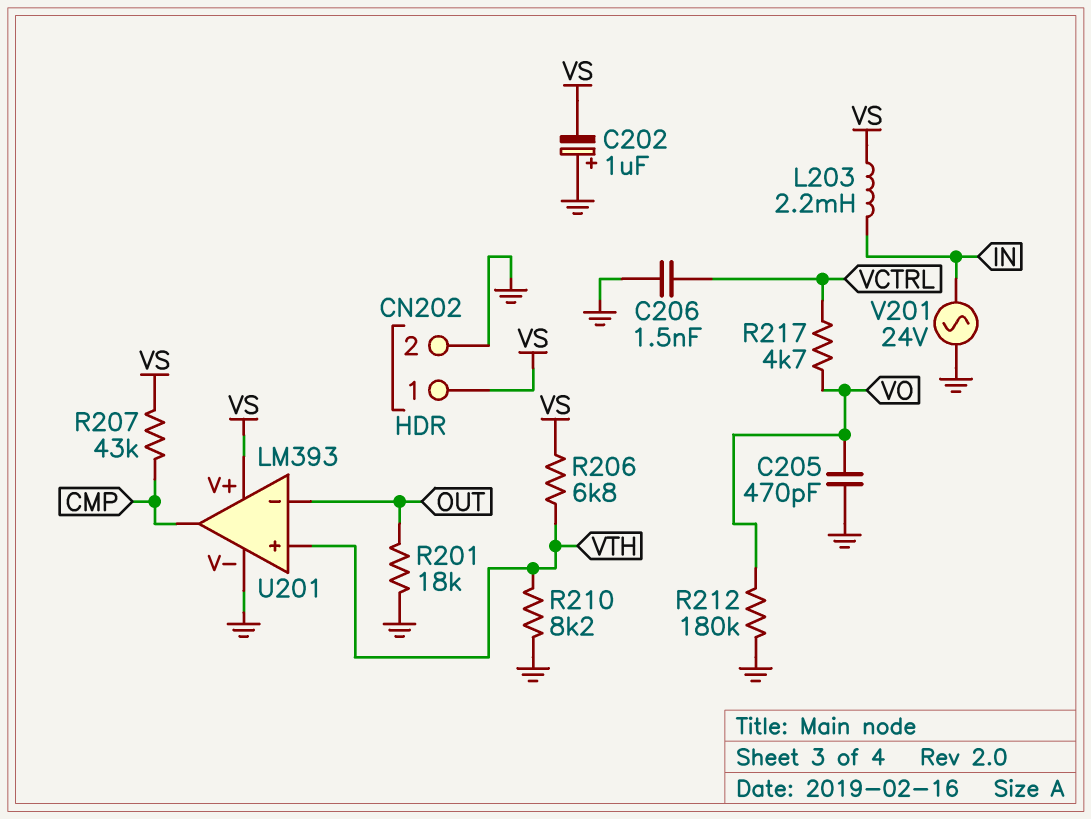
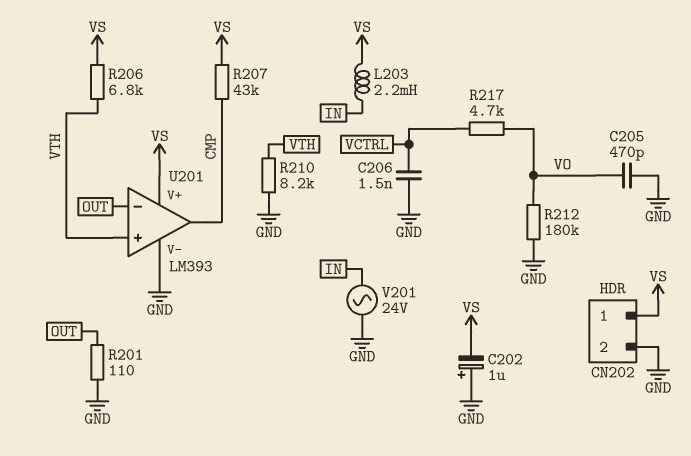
R201: 18k (GND, OUT) -> 110 (GND, OUT)

